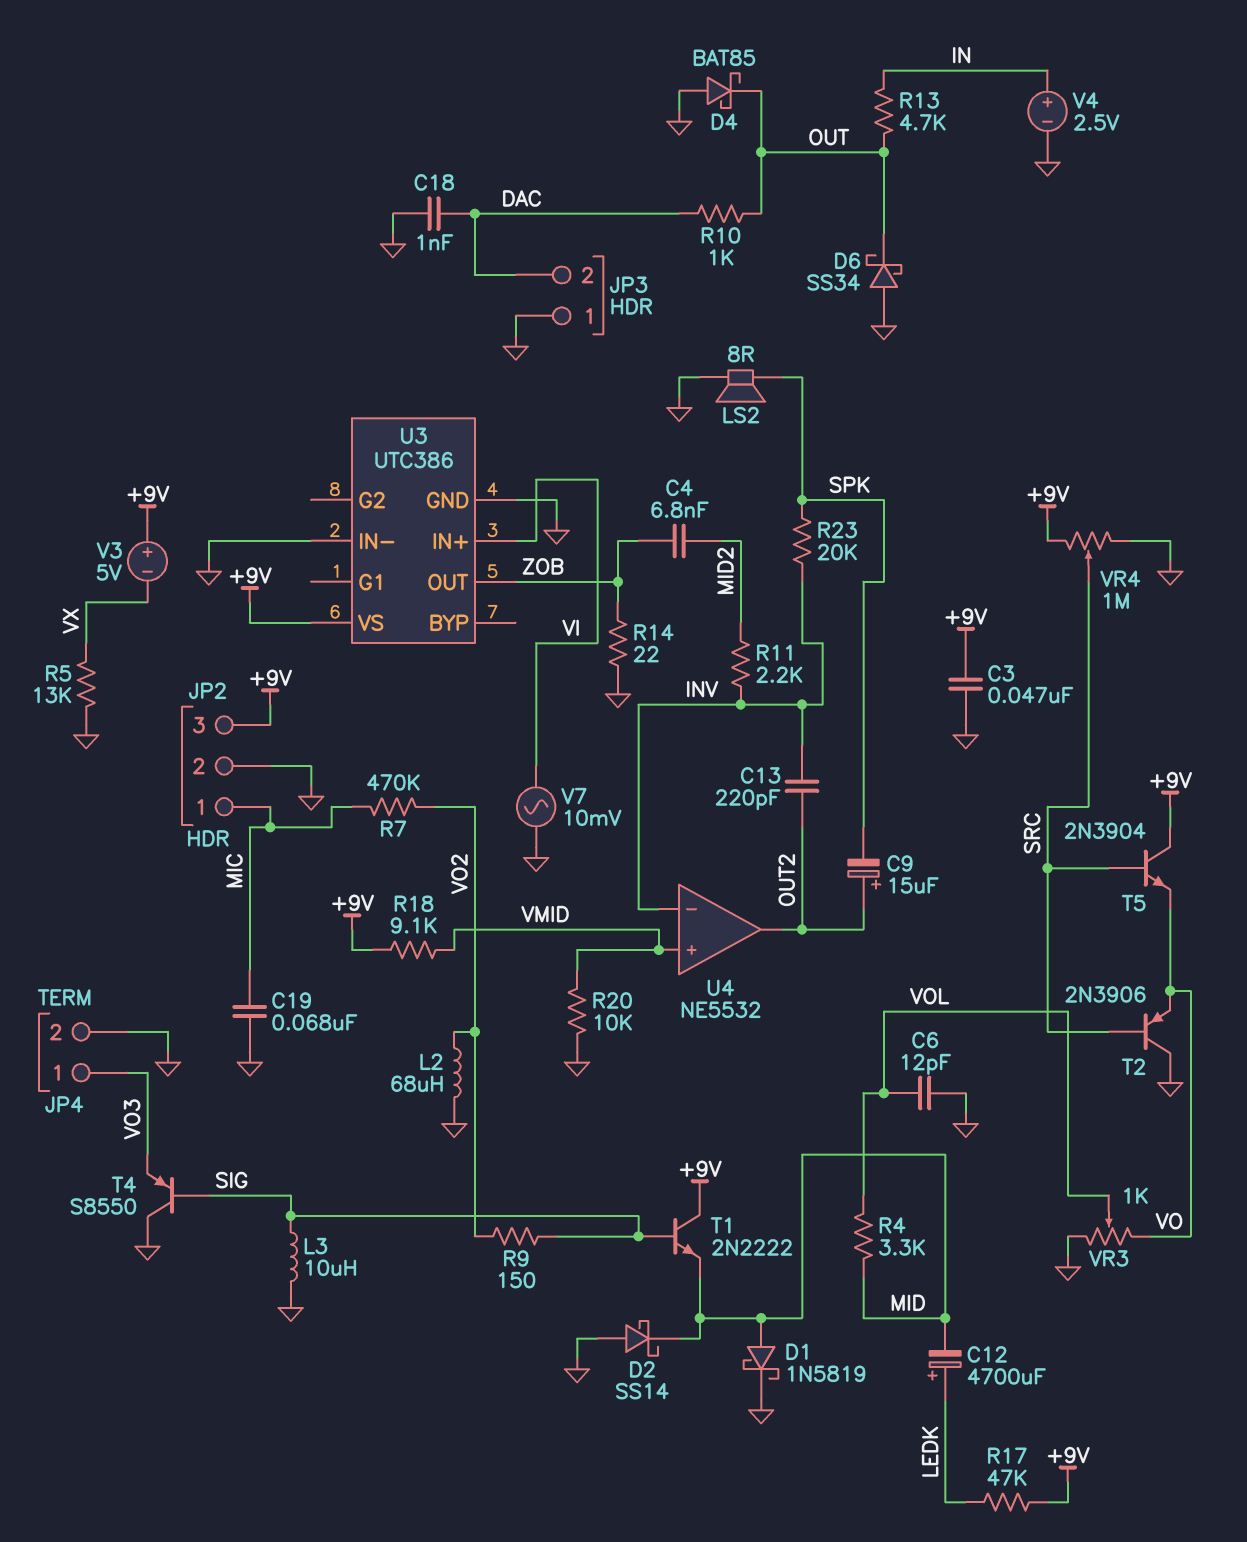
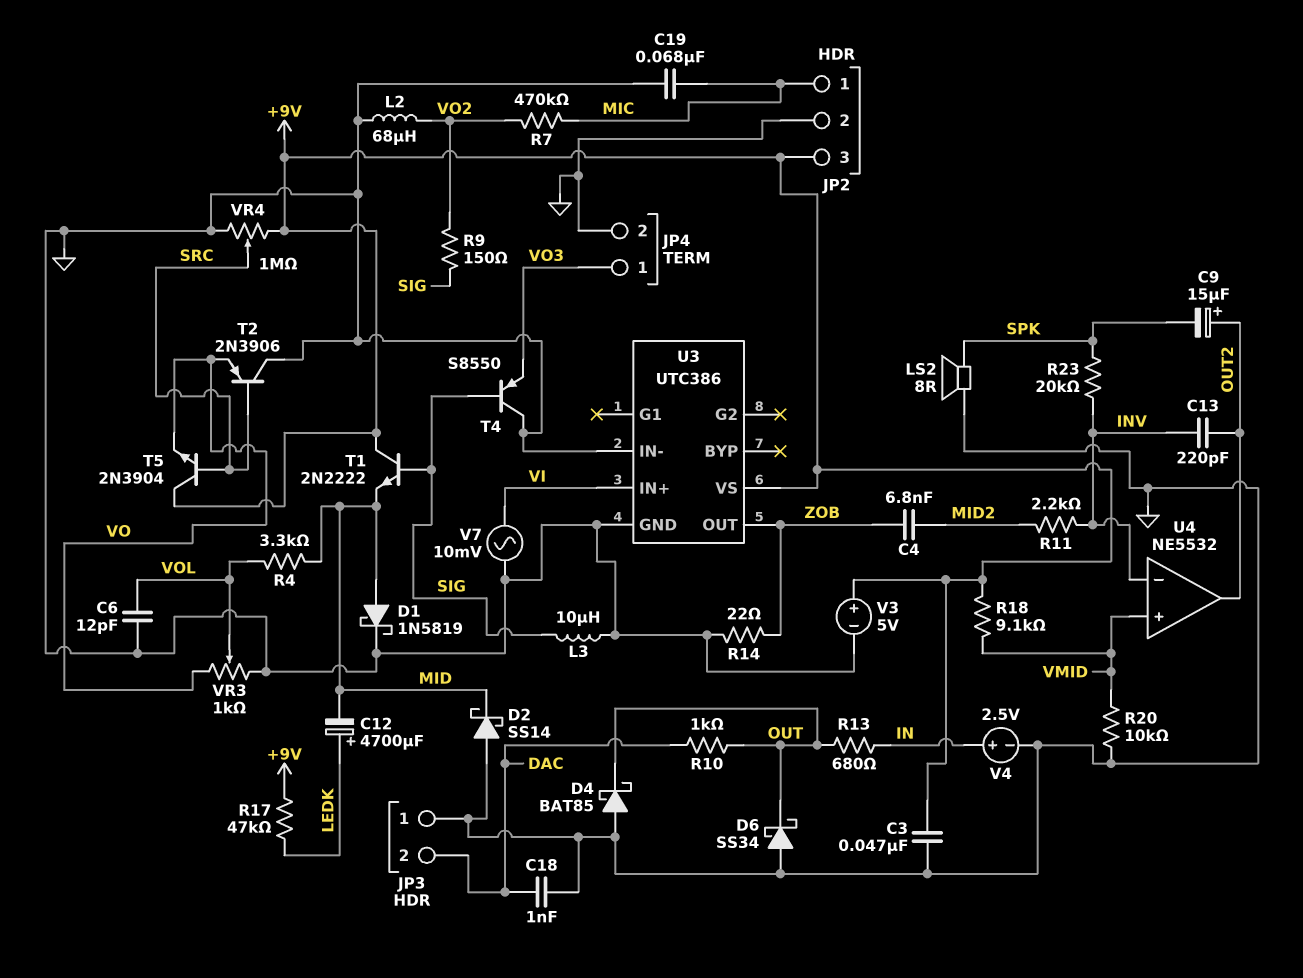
R5: 13k (GND, VX) -> none
R13: 4.7k (IN, OUT) -> 680 (IN, OUT)
V3: 5V (plus +9V, minus VX) -> 5V (plus +9V, minus GND)

